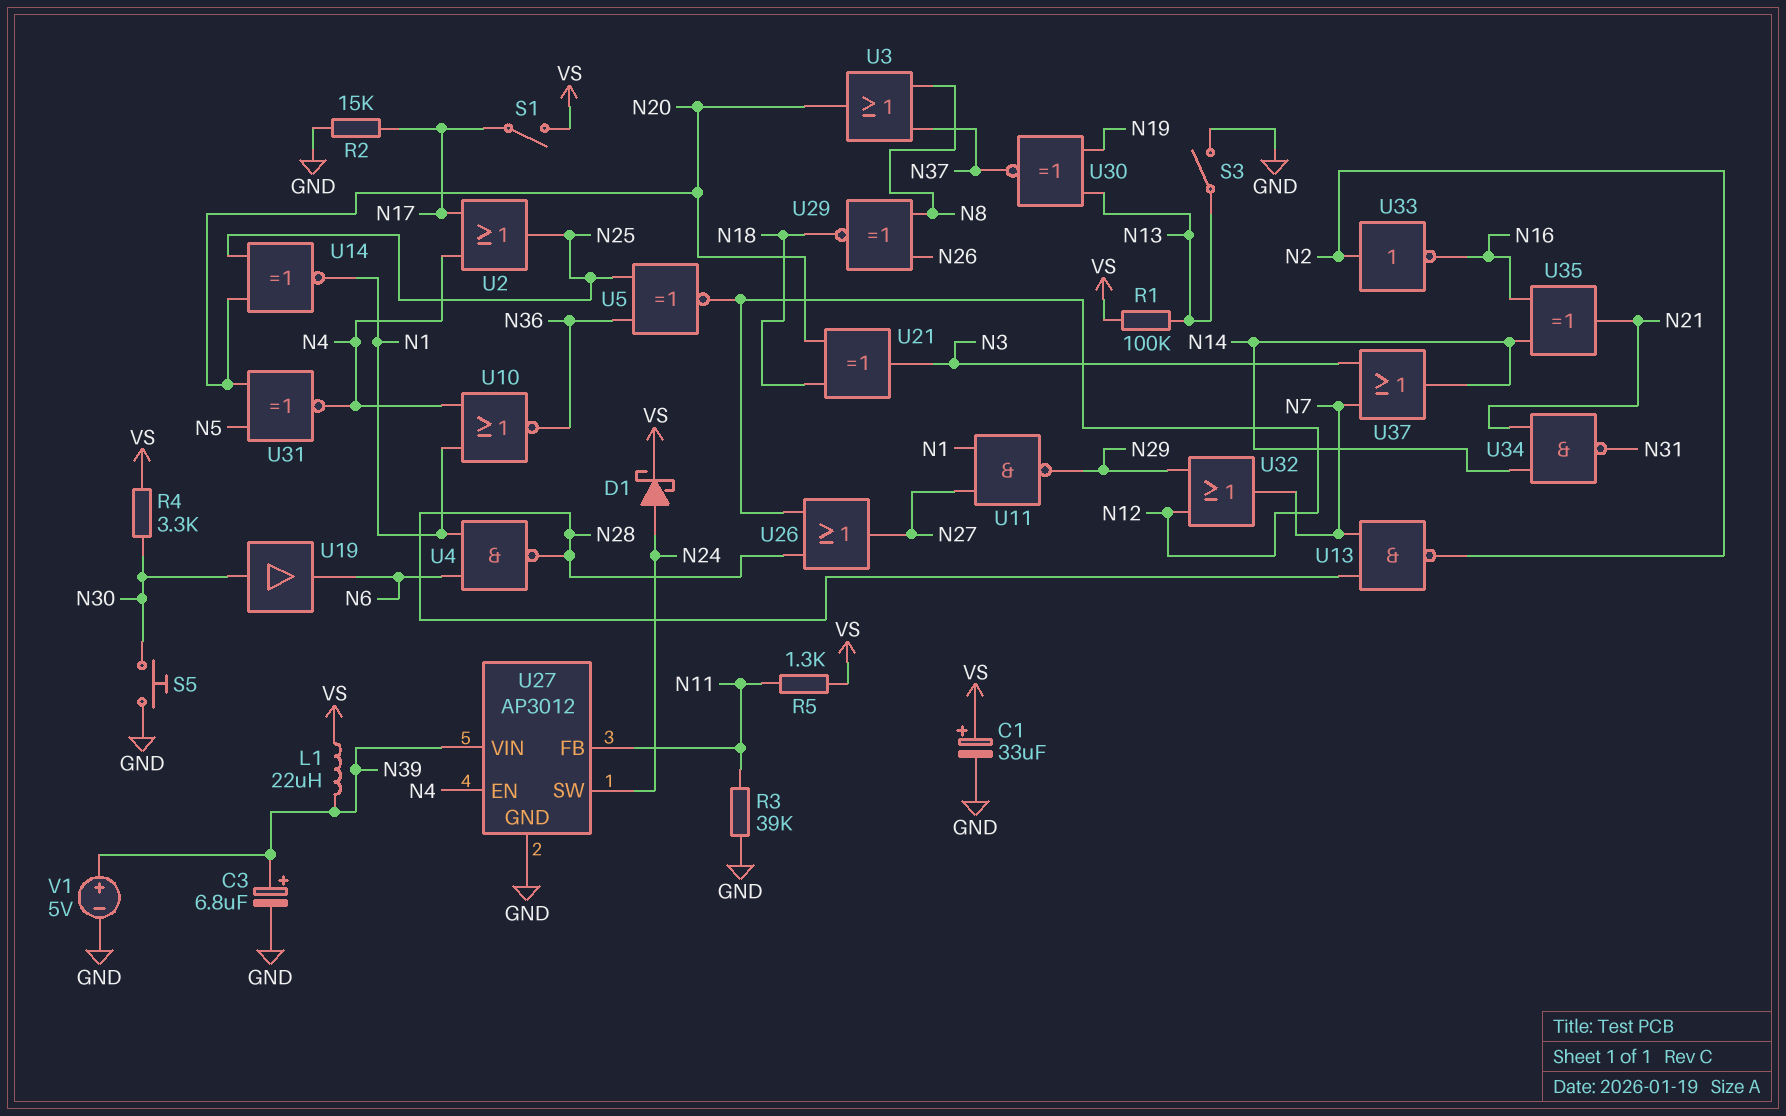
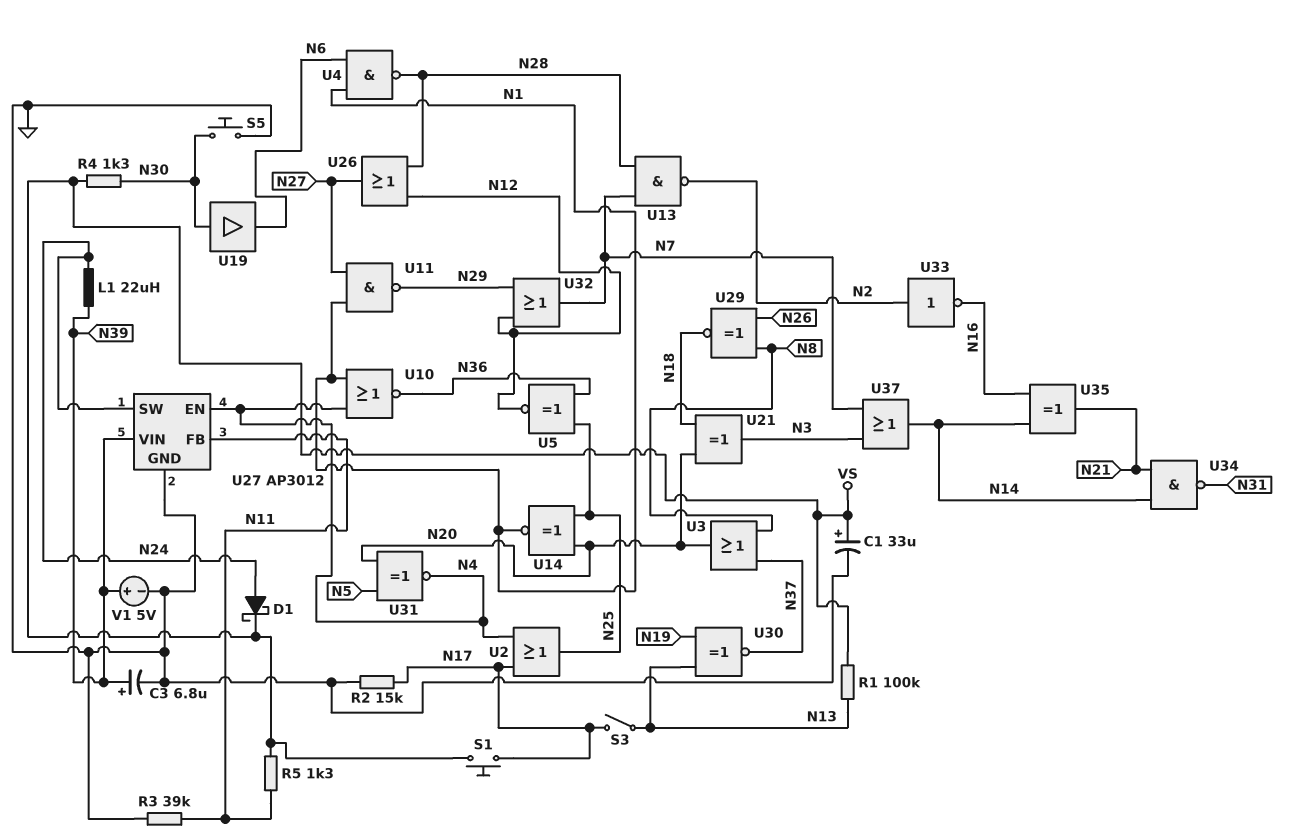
L1: 22uH (N39, VS) -> 22uH (N24, N39)
R4: 3.3k (N30, VS) -> 1.3k (N30, VS)
S1: switch (N17, VS) -> button (N17, VS)
S3: switch (GND, N13) -> switch (N13, N17)

